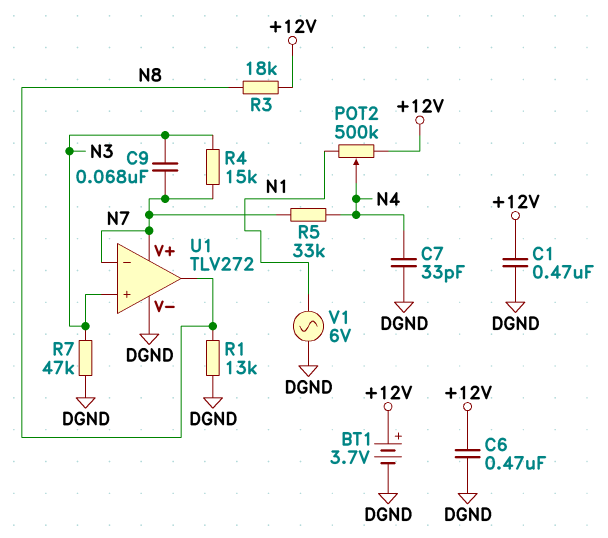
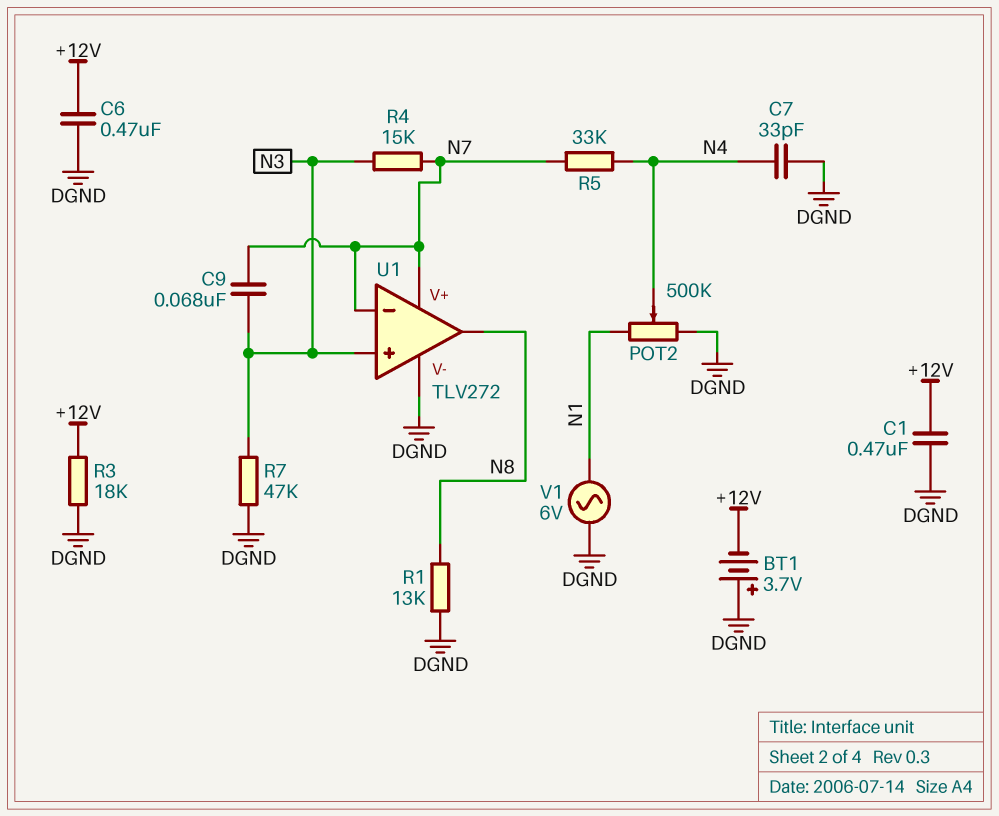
BT1: 3.7V (plus +12V, minus DGND) -> 3.7V (plus DGND, minus +12V)
POT2: 500k (+12V, N1, wiper N4) -> 500k (DGND, N1, wiper N4)
R3: 18k (+12V, N8) -> 18k (+12V, DGND)

